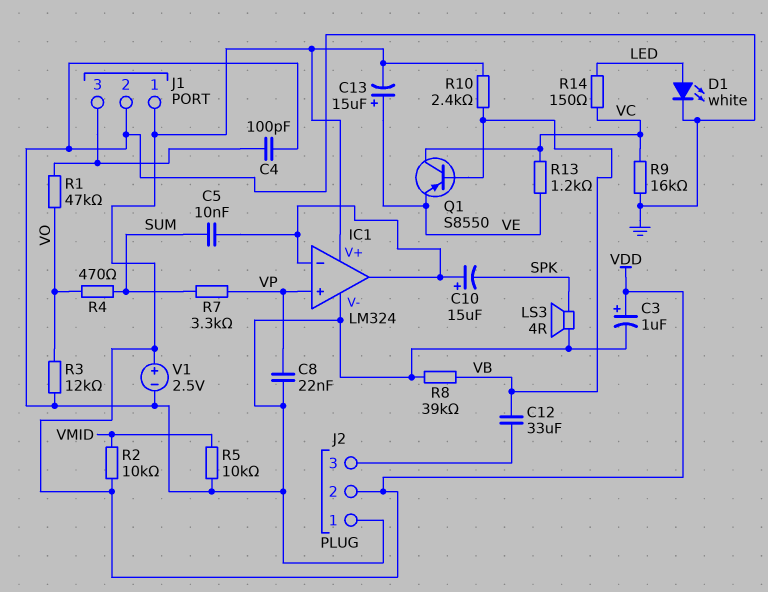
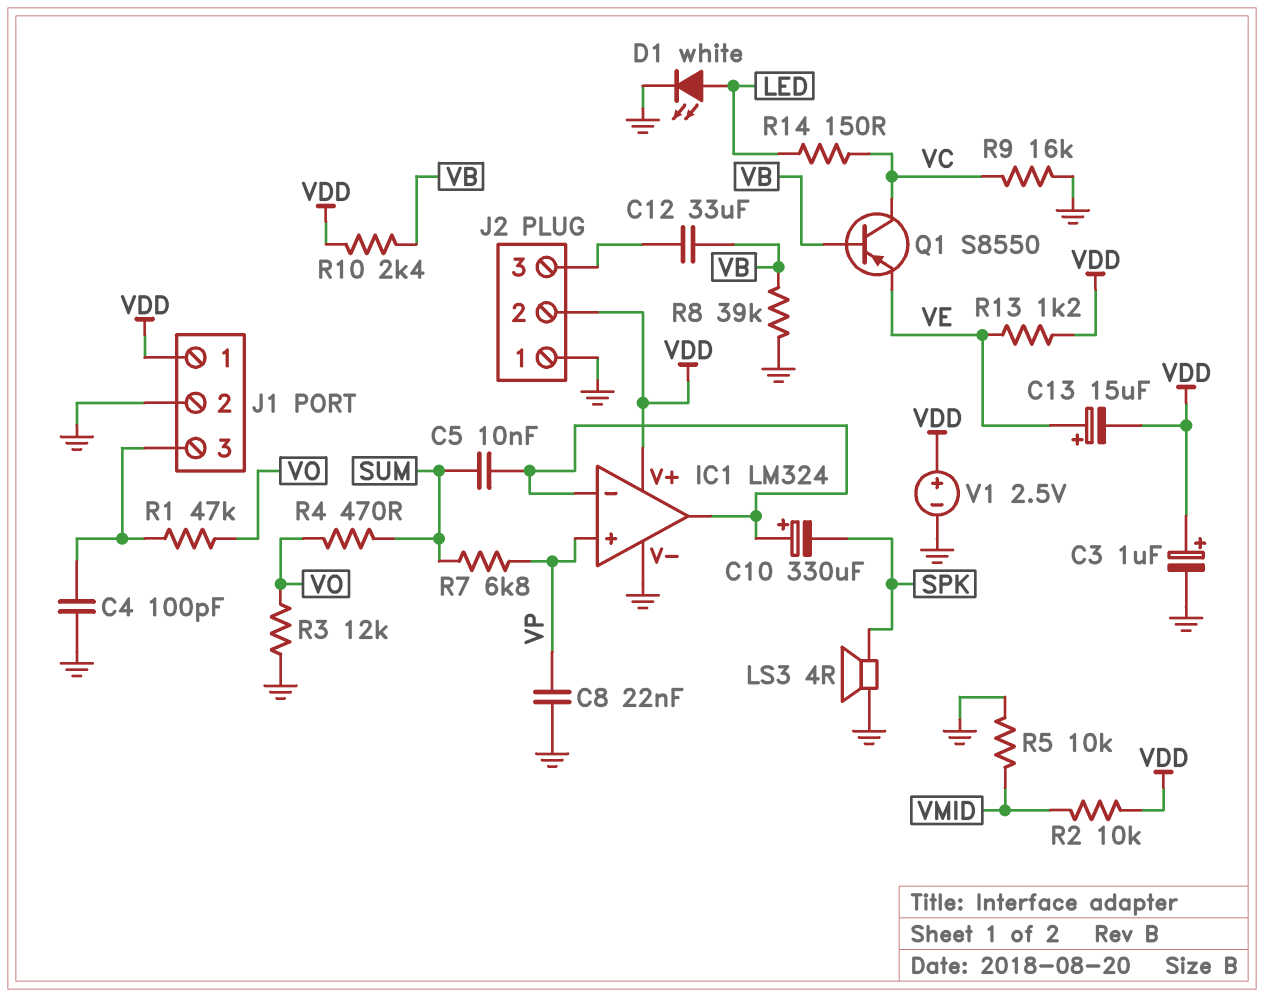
C10: 15uF (plus IC1/in-, minus SPK) -> 330uF (plus IC1/in-, minus SPK)
R7: 3.3k (SUM, VP) -> 6.8k (SUM, VP)
R13: 1.2k (VC, VE) -> 1.2k (VDD, VE)

